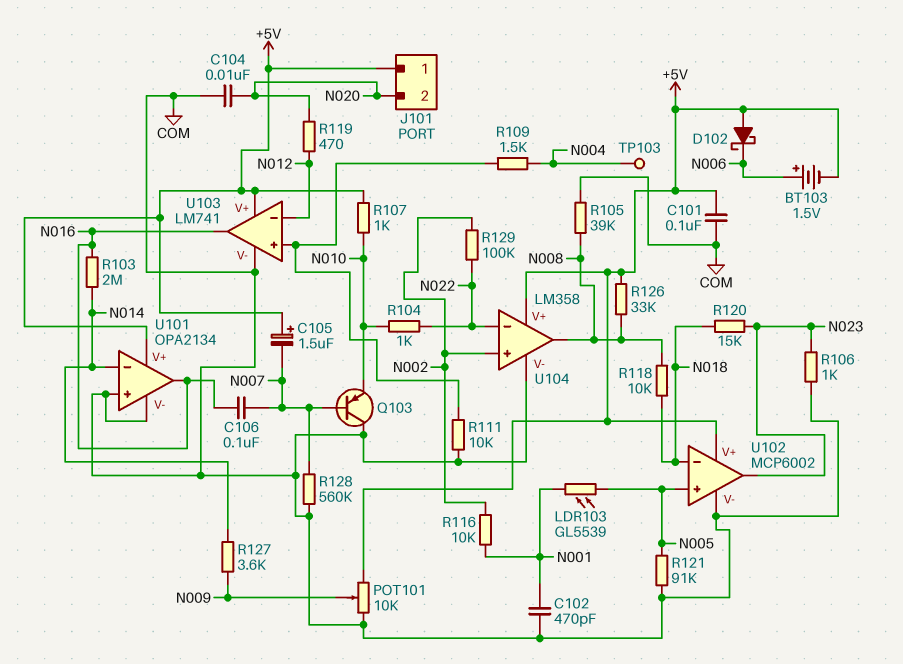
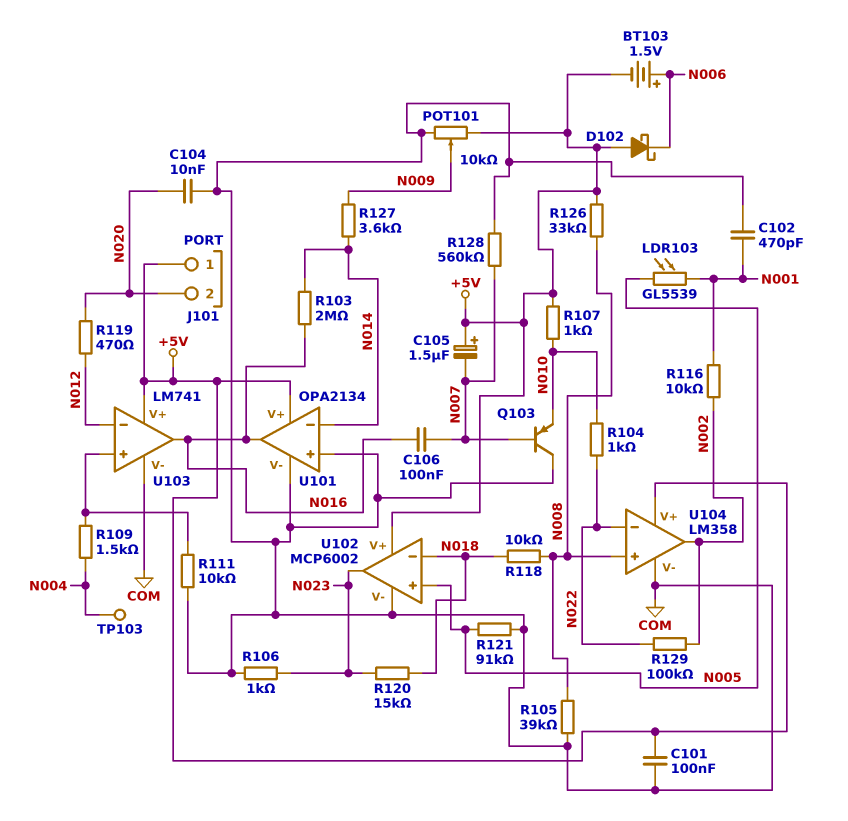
U104 pin in+: N002 -> N008
U104 pin out: N008 -> N002

